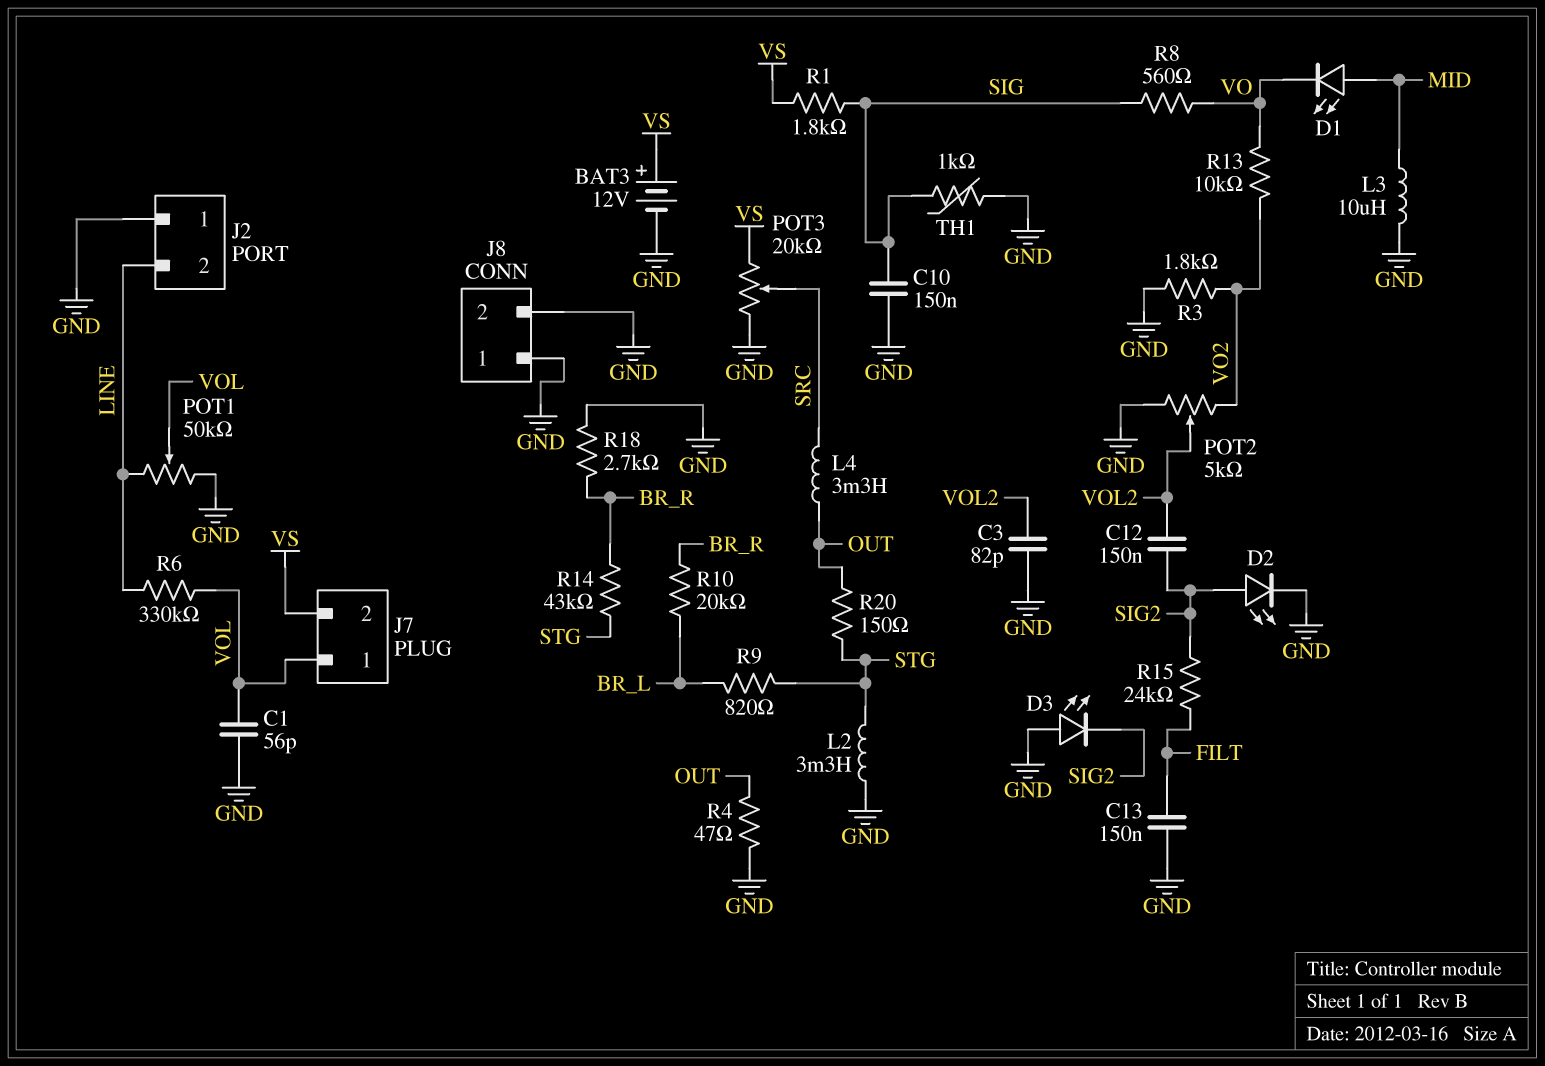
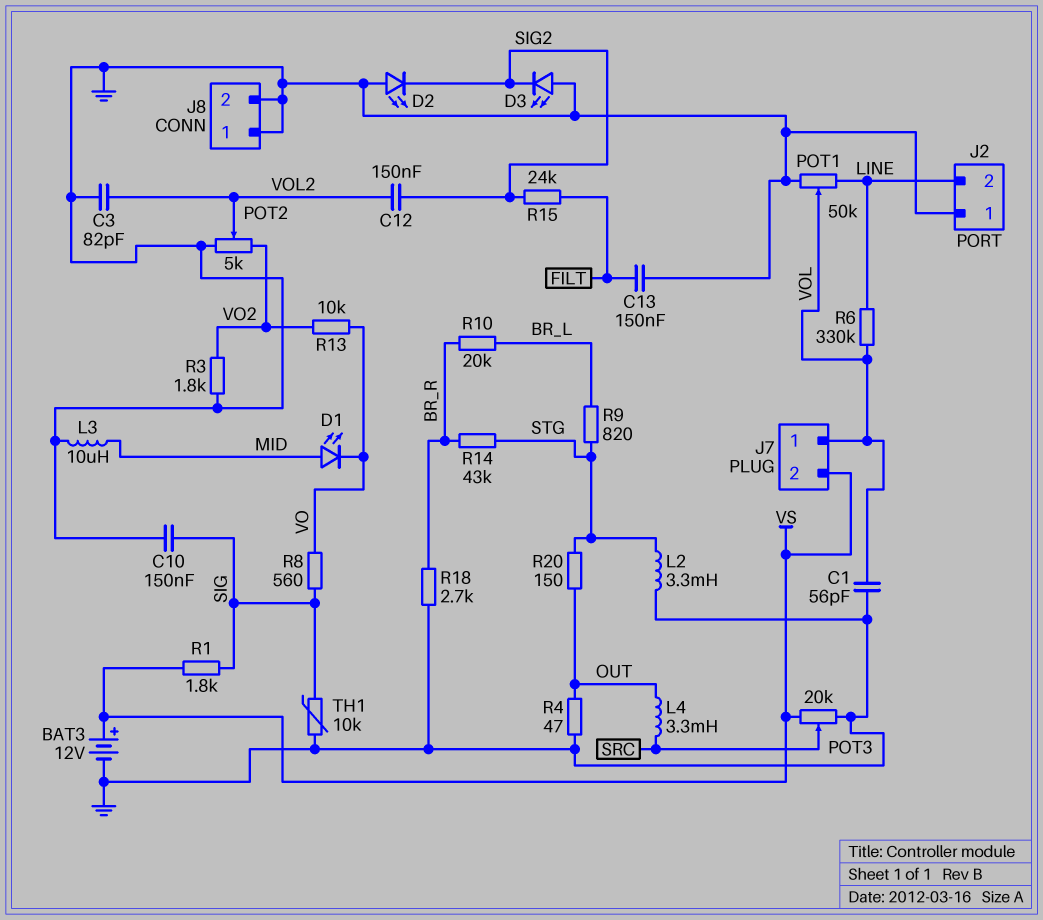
D2: LED (A SIG2, K GND) -> LED (A GND, K SIG2)
TH1: 1k (GND, SIG) -> 10k (GND, SIG)

